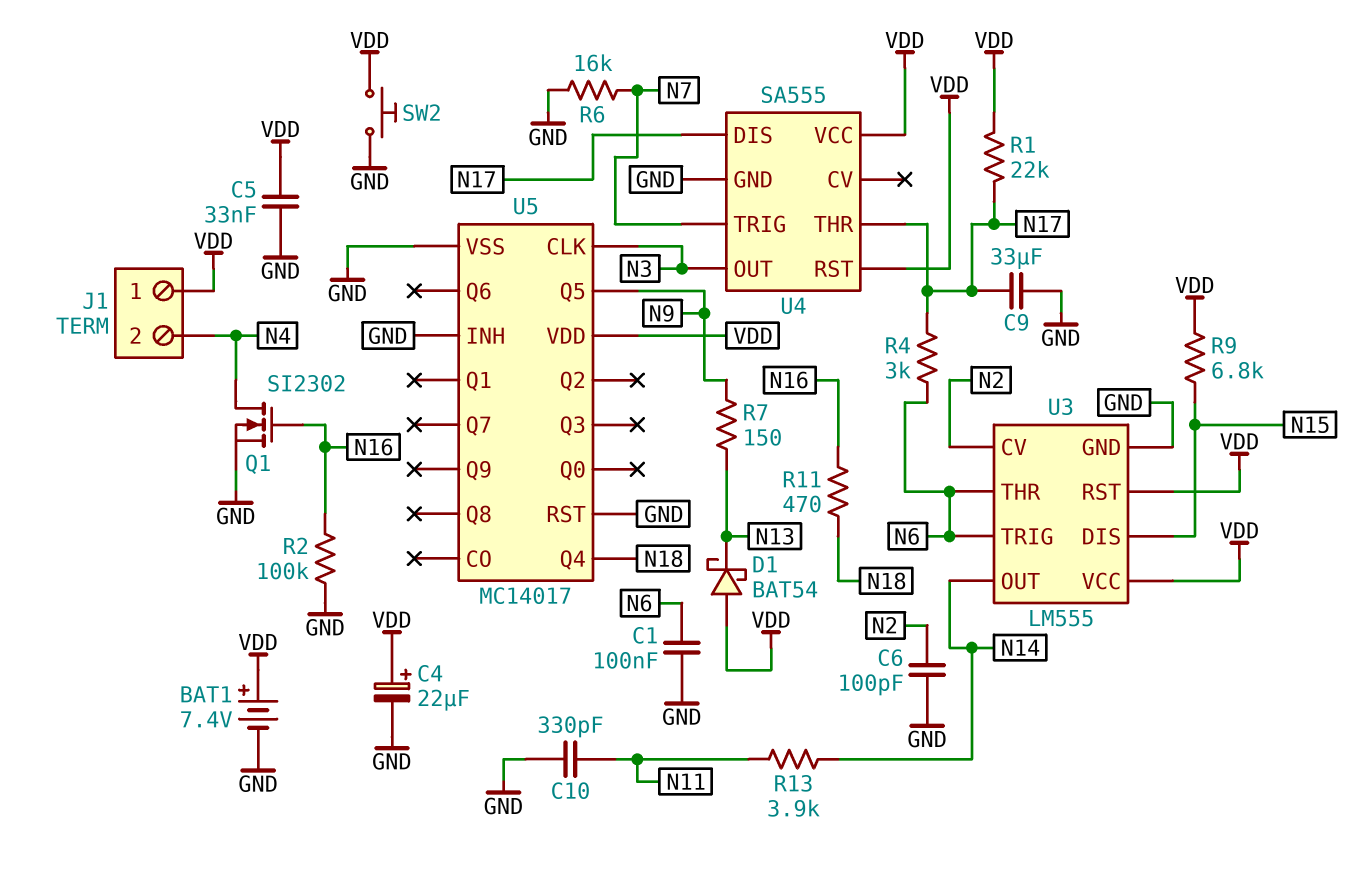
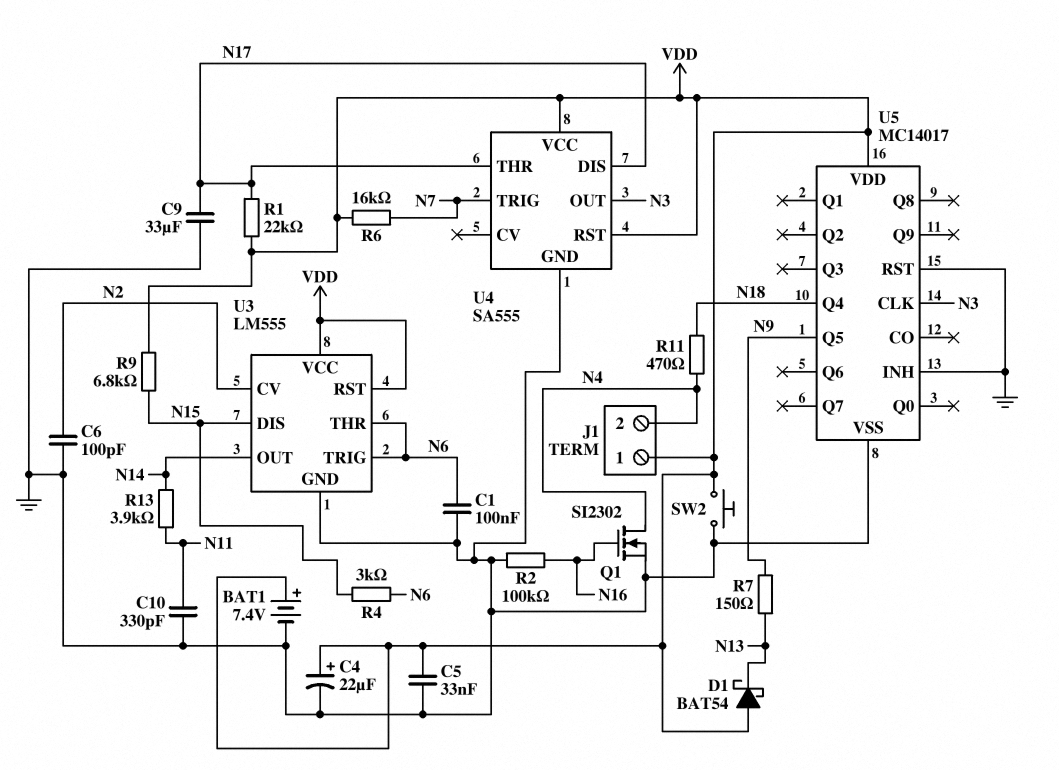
R4: 3k (N6, N17) -> 3k (N6, N15)
R6: 16k (GND, N7) -> 16k (N7, VDD)
R11: 470 (N16, N18) -> 470 (N4, N18)

